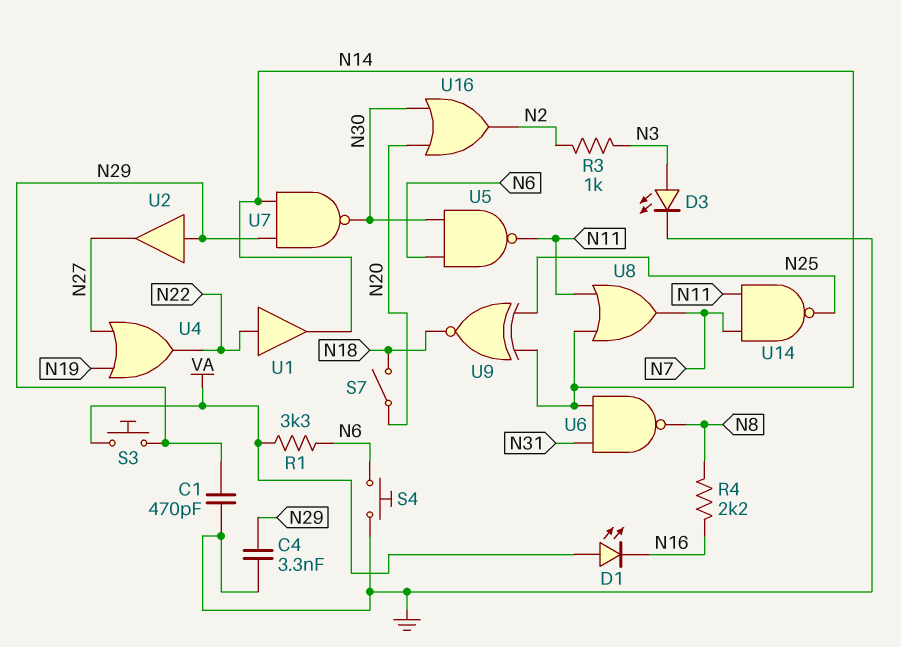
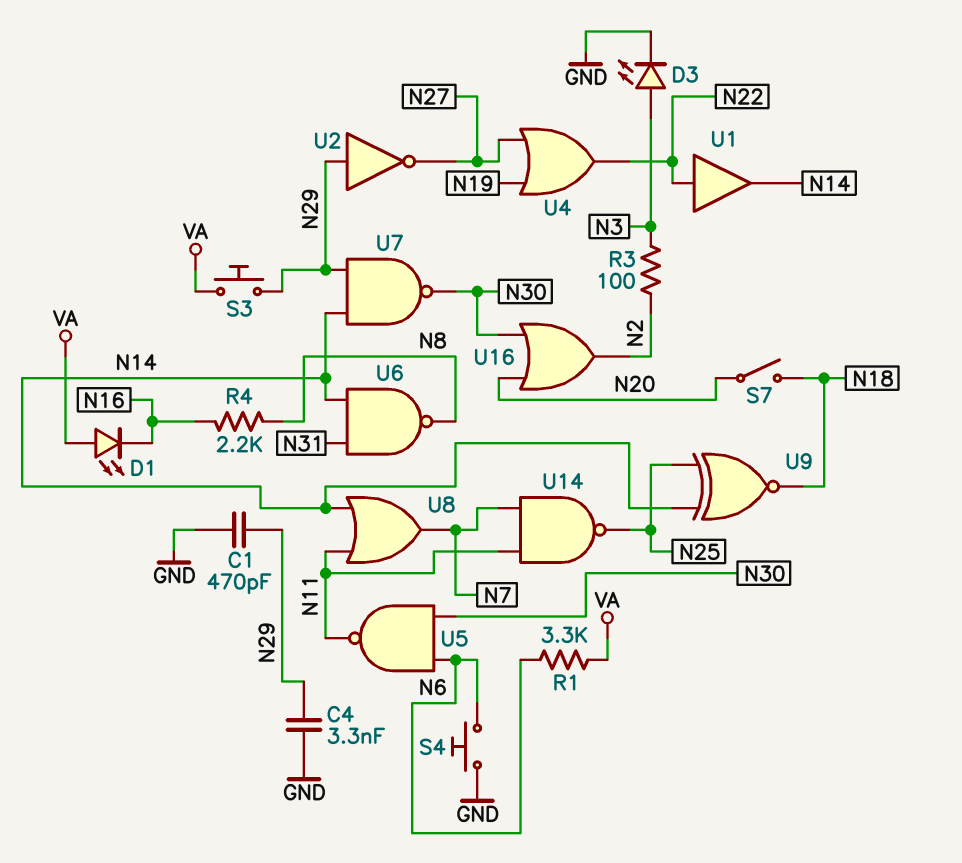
R3: 1k (N2, N3) -> 100 (N2, N3)
U2: buffer (in N29, out N27) -> NOT (in N29, out N27)

